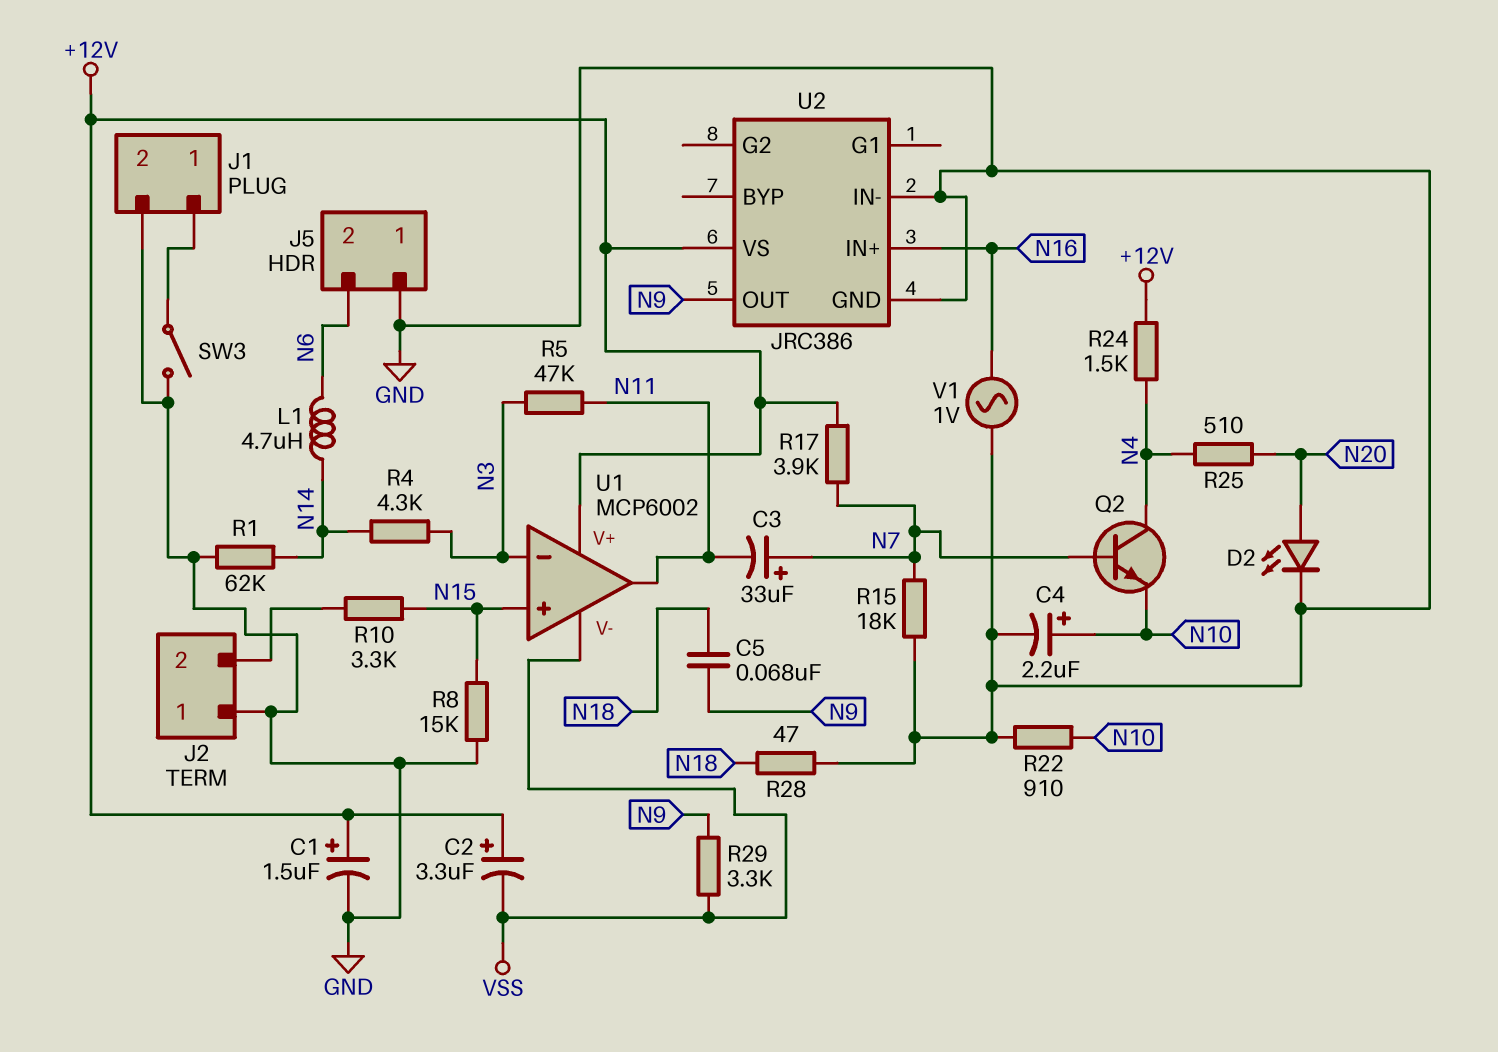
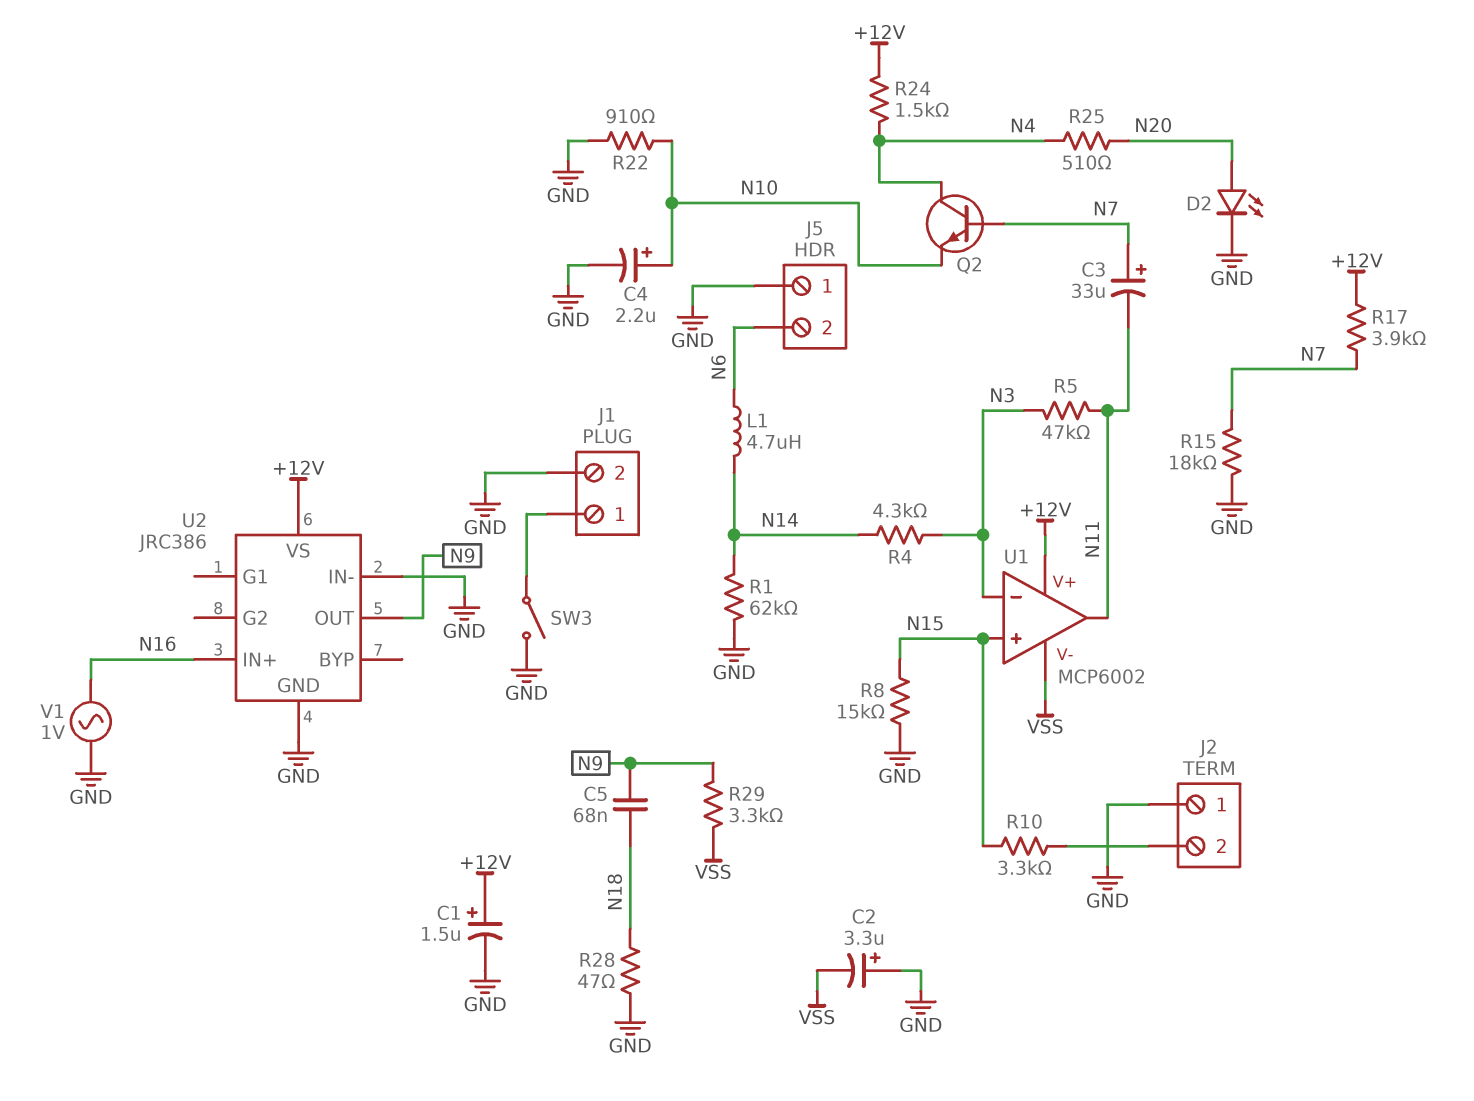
C2: 3.3uF (plus +12V, minus VSS) -> 3.3uF (plus GND, minus VSS)

